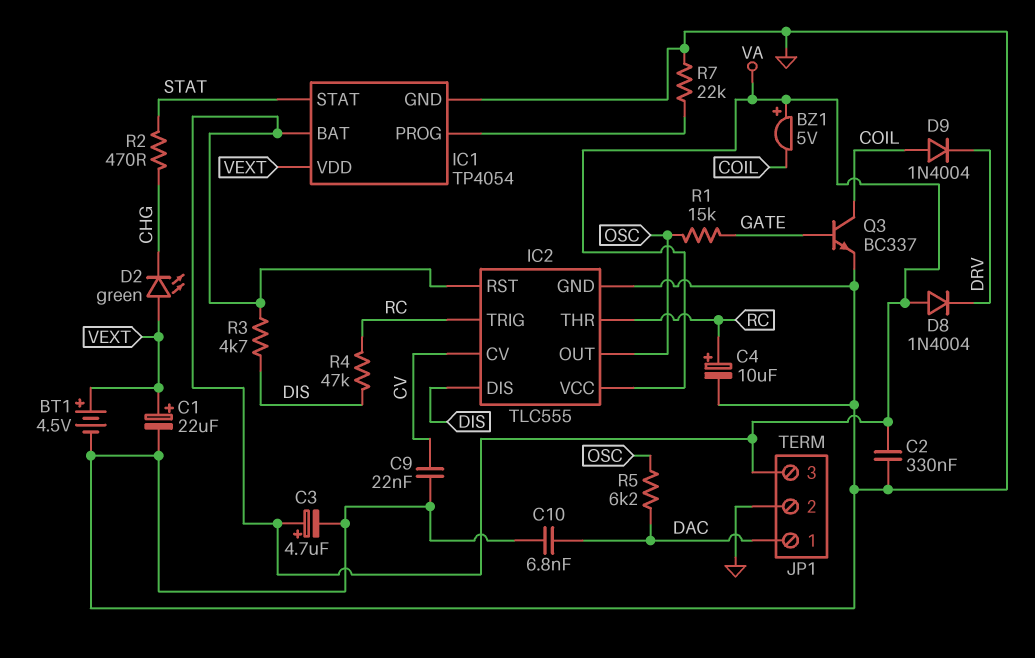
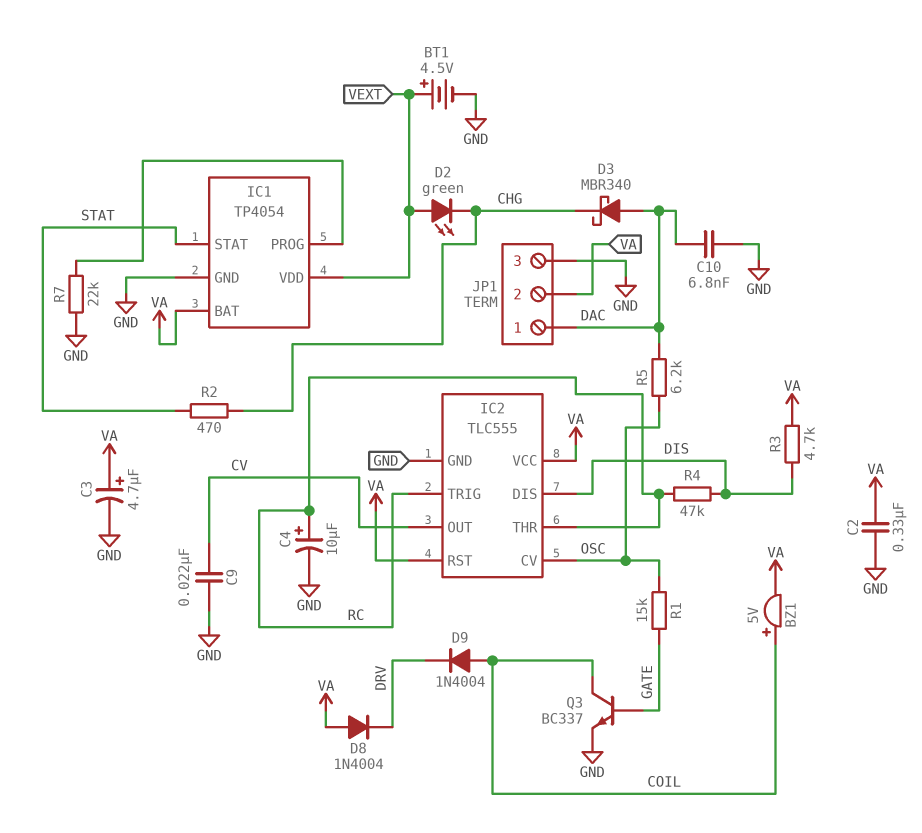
BZ1: buzzer 5V (plus VA, minus COIL) -> buzzer 5V (plus COIL, minus VA)
C1: 22uF (plus VEXT, minus GND) -> none
D3: none -> schottky MBR340 (A DAC, K CHG)
IC2 pin CV: CV -> OSC
IC2 pin OUT: OSC -> CV
JP1 pin 2: GND -> VA
JP1 pin 3: VA -> GND

